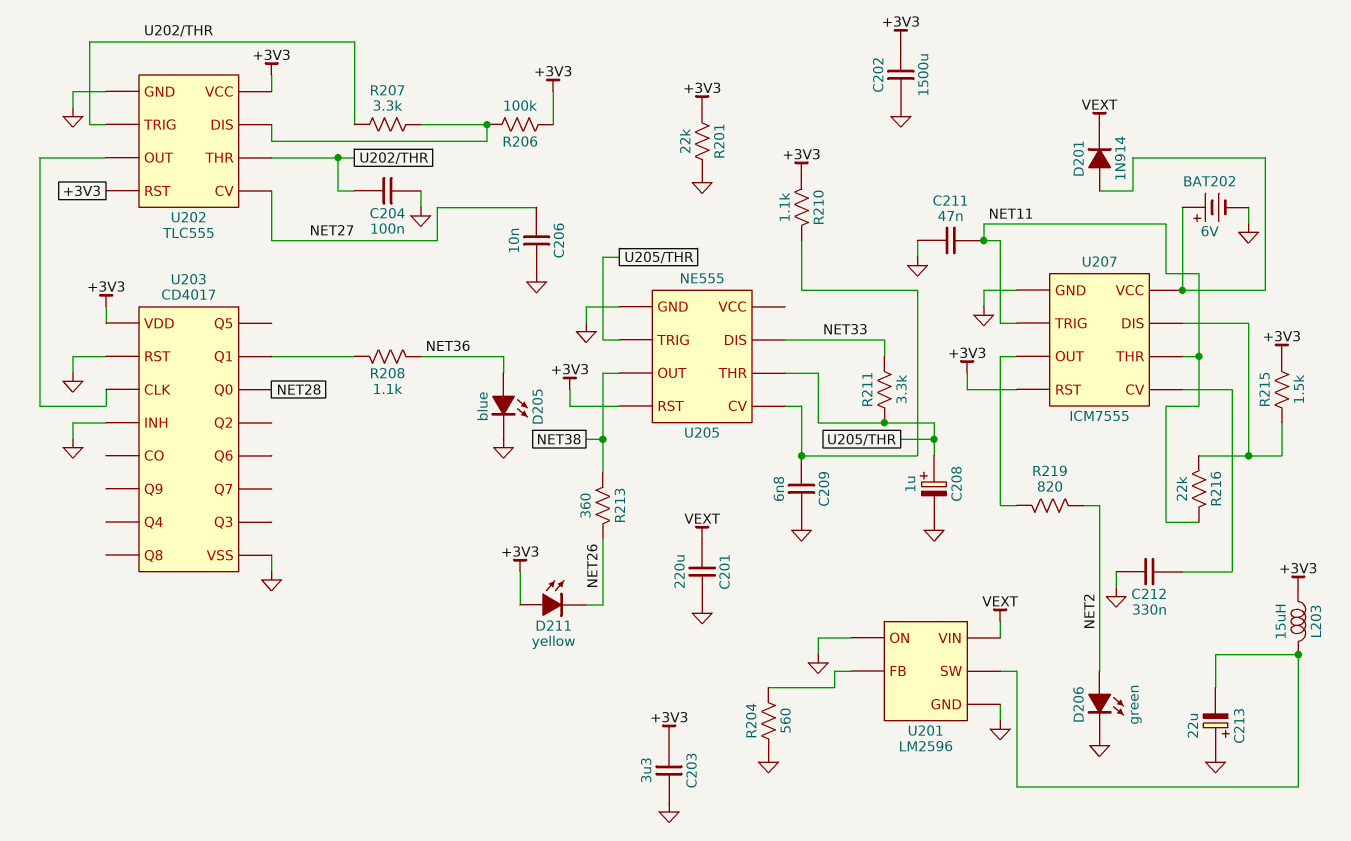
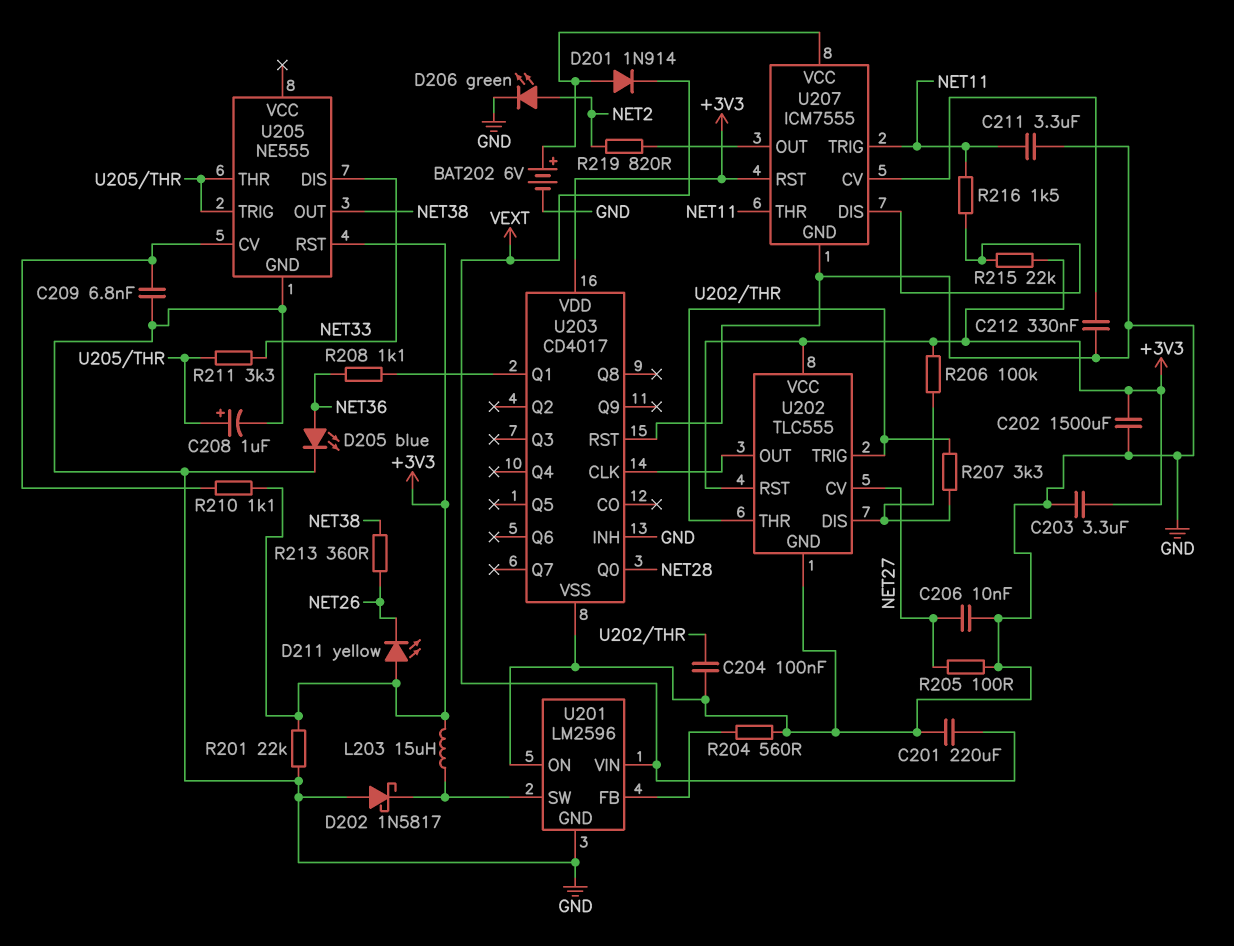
C211: 47nF (GND, NET11) -> 3.3uF (GND, NET11)
C213: 22uF (plus GND, minus U201/SW) -> none
D202: none -> schottky 1N5817 (A GND, K U201/SW)
R205: none -> 100 (GND, NET27)
R215: 1.5k (+3V3, U207/DIS) -> 22k (+3V3, U207/DIS)
R216: 22k (NET11, U207/DIS) -> 1.5k (NET11, U207/DIS)

